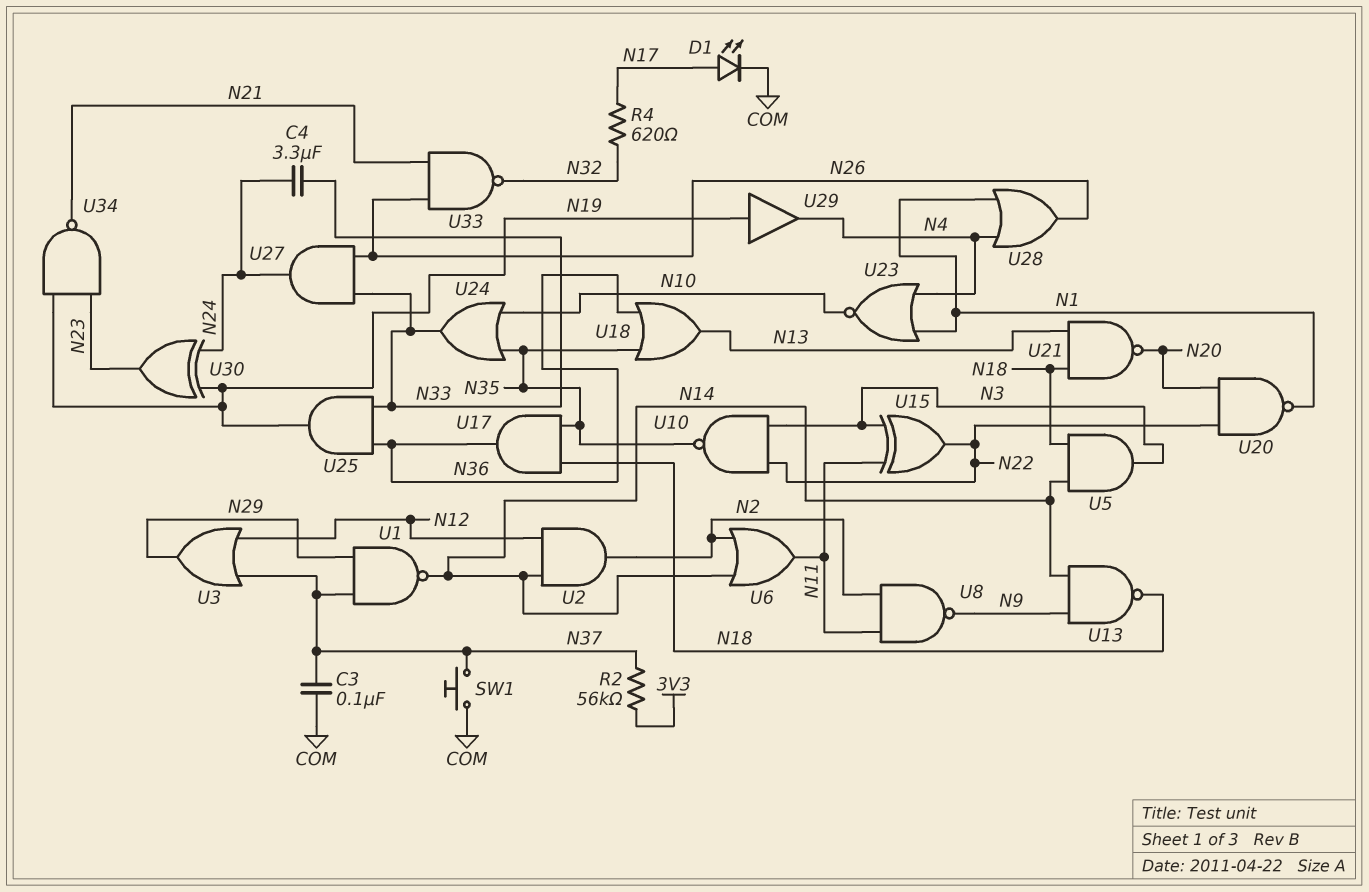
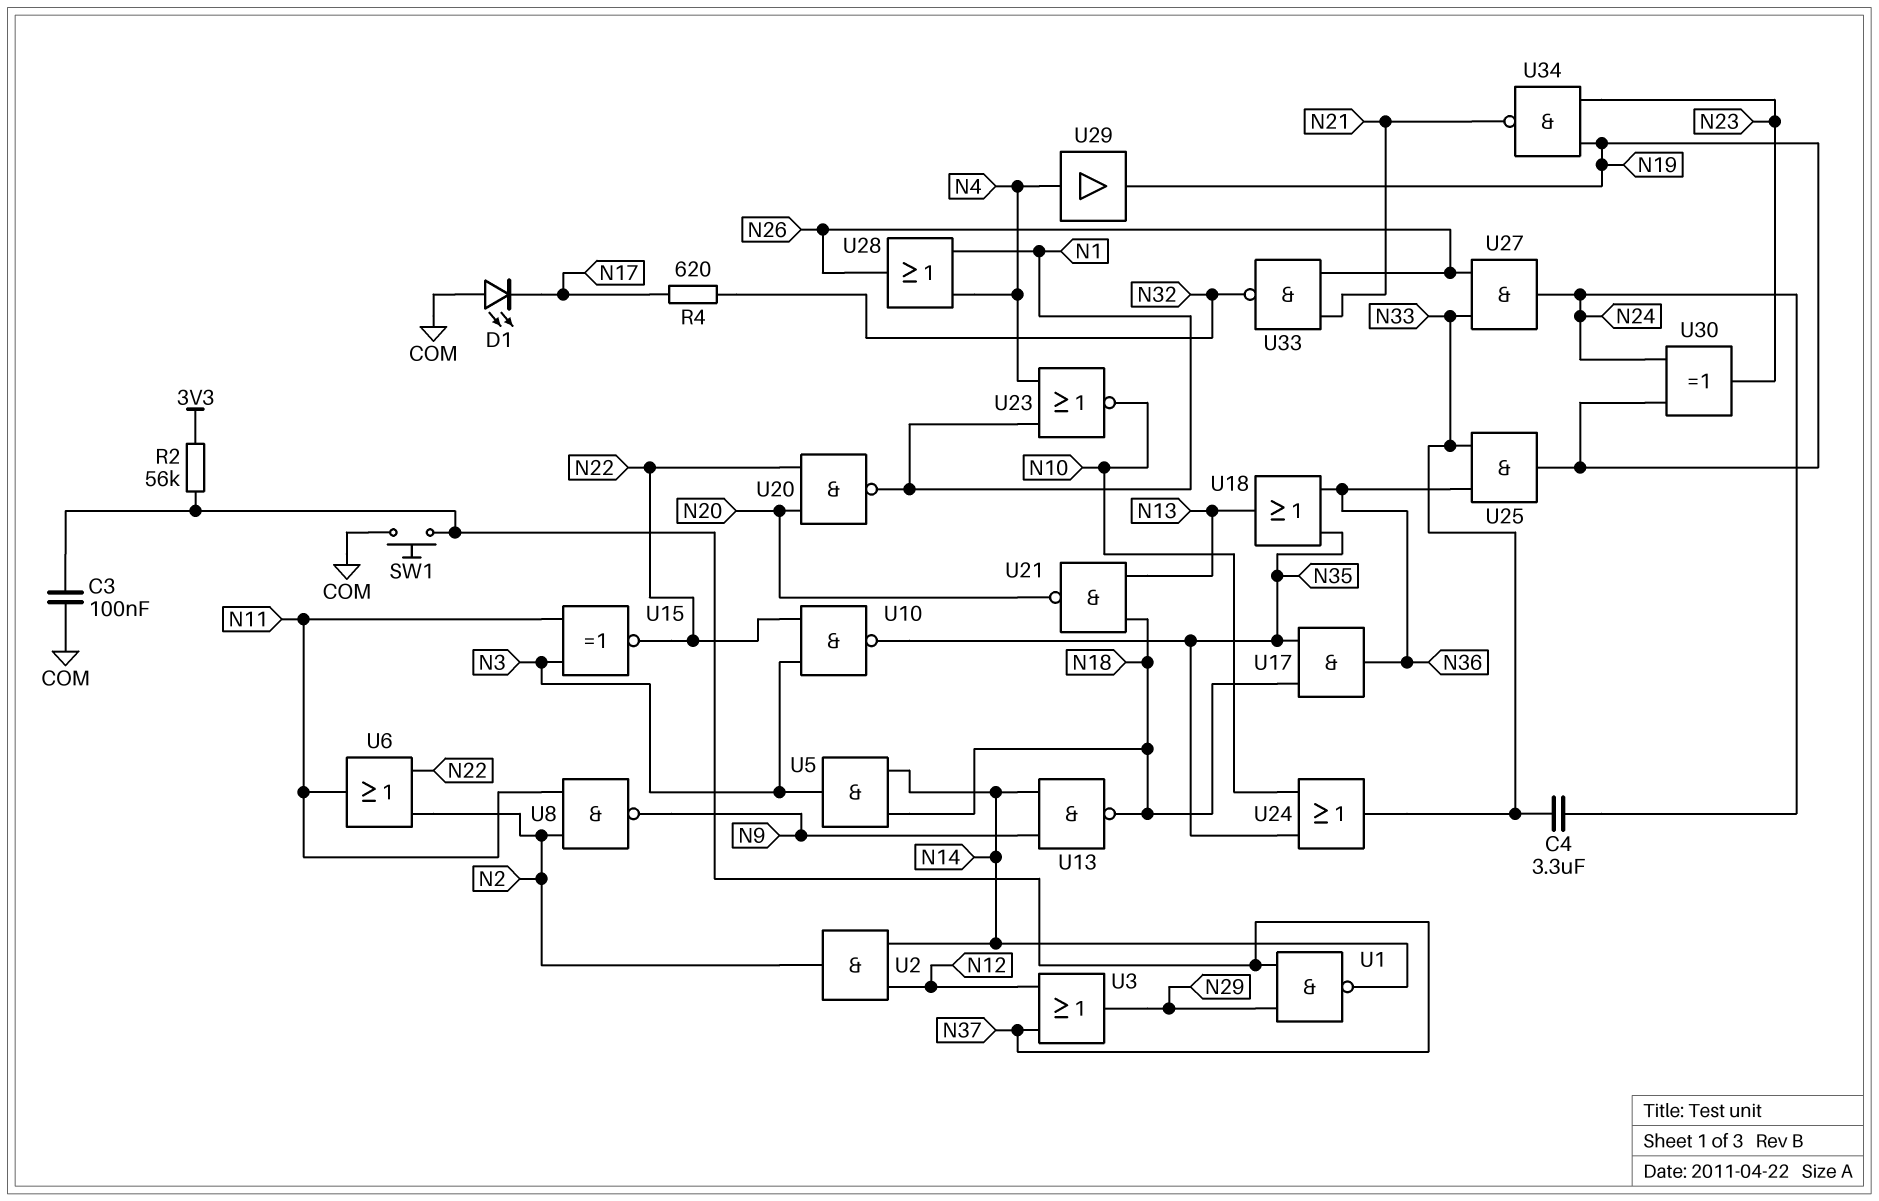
D1: LED (A N17, K COM) -> LED (A COM, K N17)
U6: OR (in N2, in N14, out N11) -> OR (in N2, in N22, out N11)
U15: XOR (in N3, in N11, out N22) -> XNOR (in N3, in N11, out N22)
U29: buffer (in N19, out N4) -> buffer (in N4, out N19)

